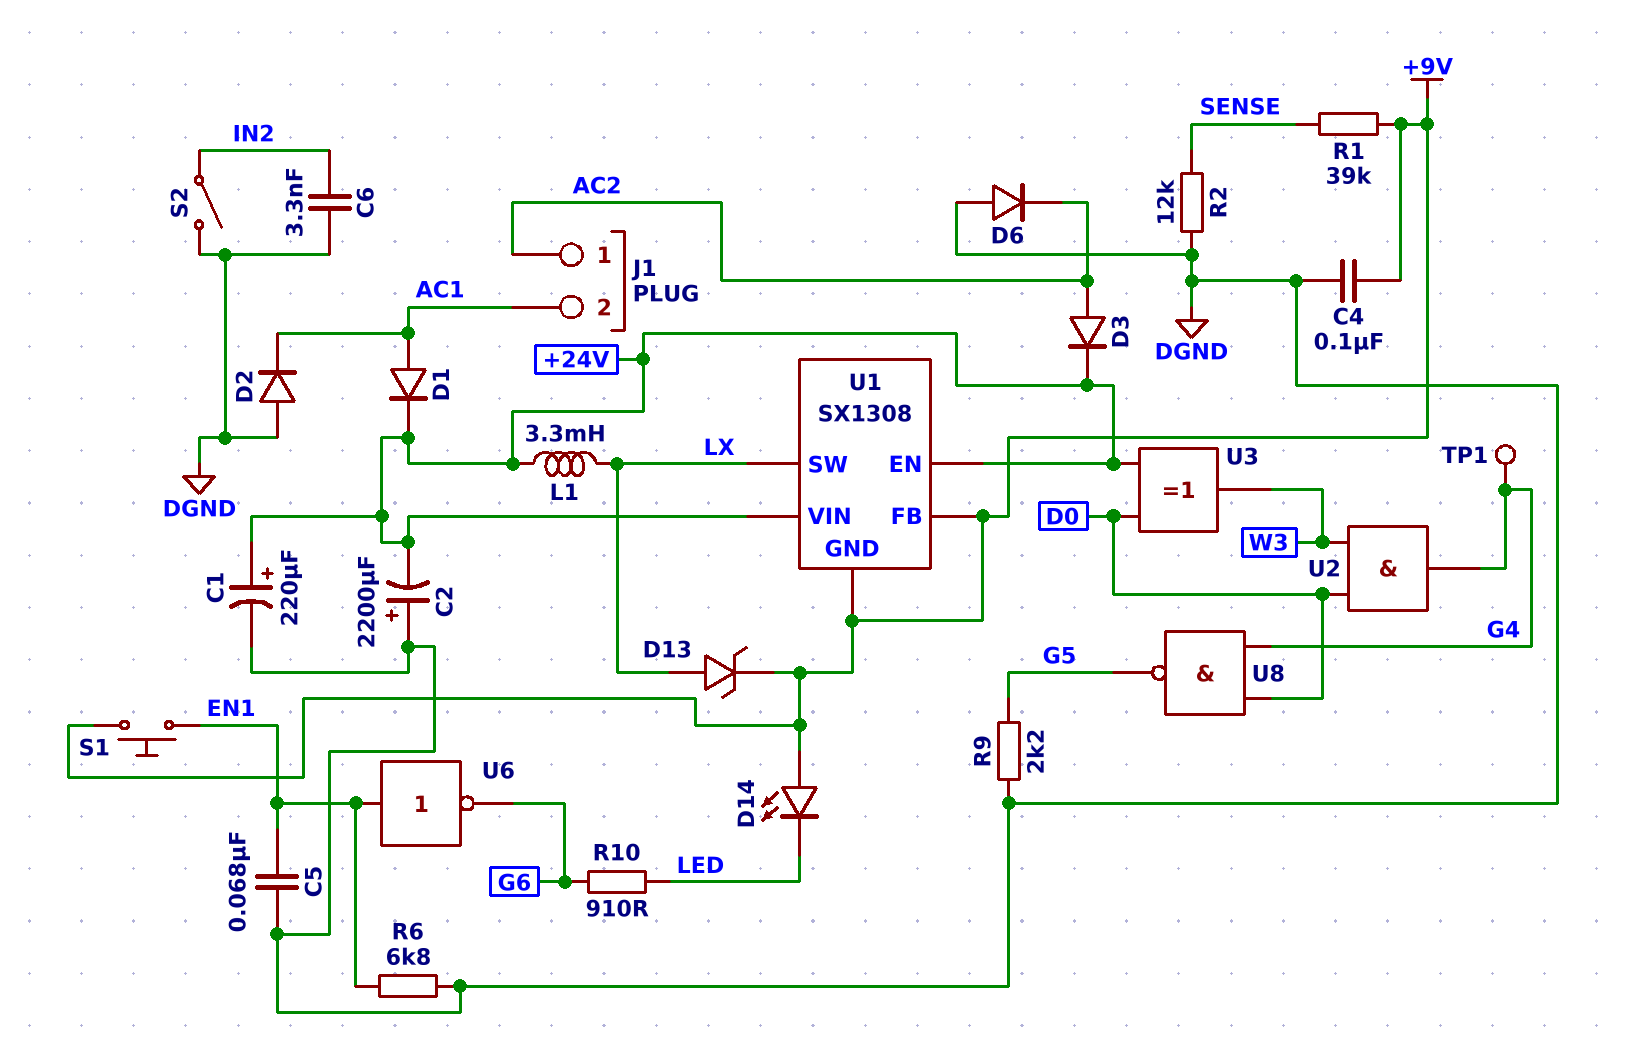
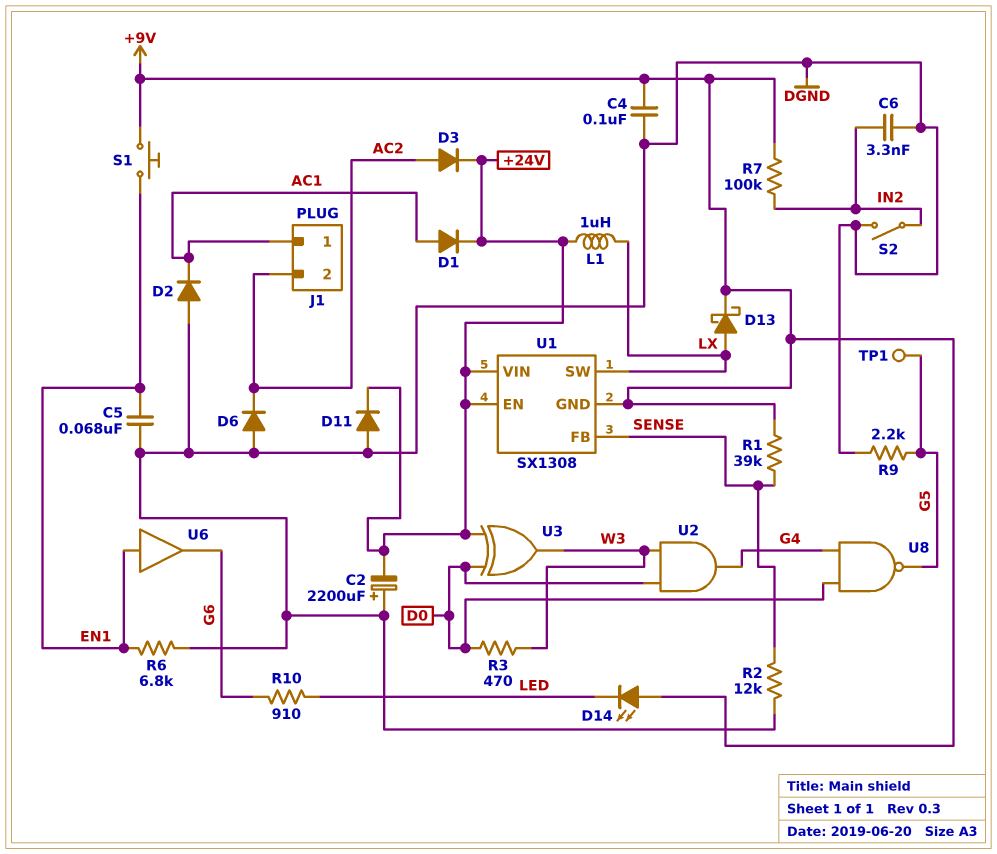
C1: 220uF (plus +24V, minus DGND) -> none
D11: none -> diode (A DGND, K +24V)
D13: zener (A LX, K +9V) -> schottky (A LX, K +9V)
J1 pin 1: AC2 -> AC1
J1 pin 2: AC1 -> AC2
L1: 3.3mH (+24V, LX) -> 1uH (+24V, LX)
R3: none -> 470 (D0, W3)
R7: none -> 100k (+9V, IN2)
TP1: test point (G4) -> test point (G5)
U1 pin FB: +9V -> SENSE
U6: NOT (in EN1, out G6) -> buffer (in EN1, out G6)

